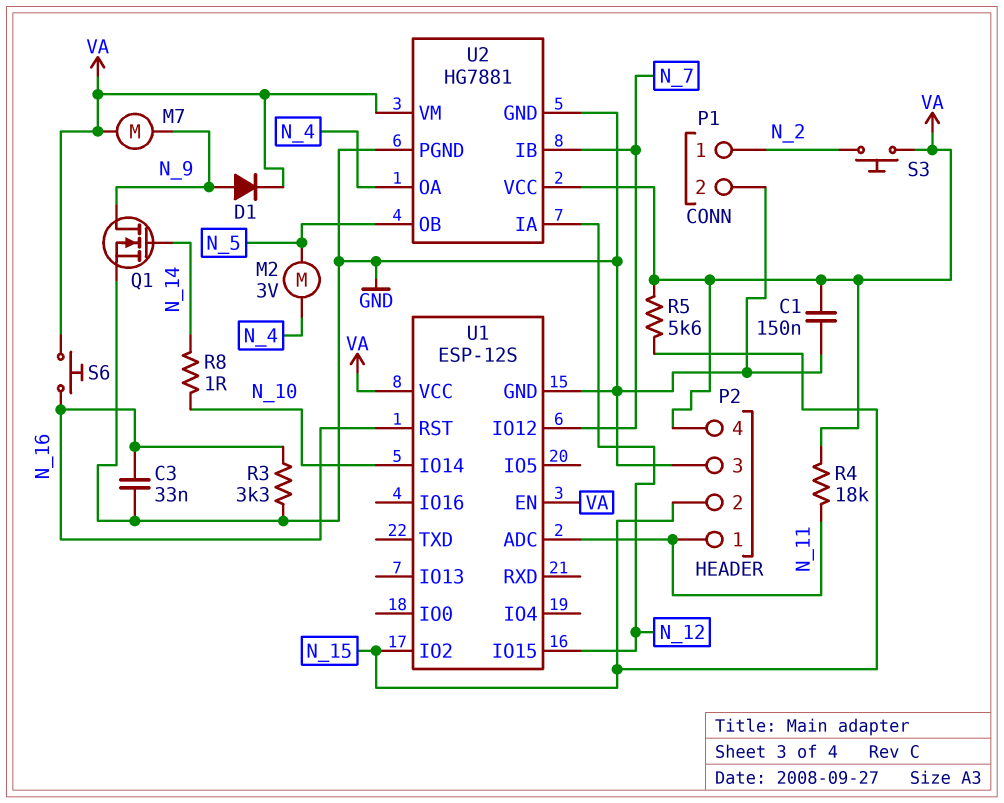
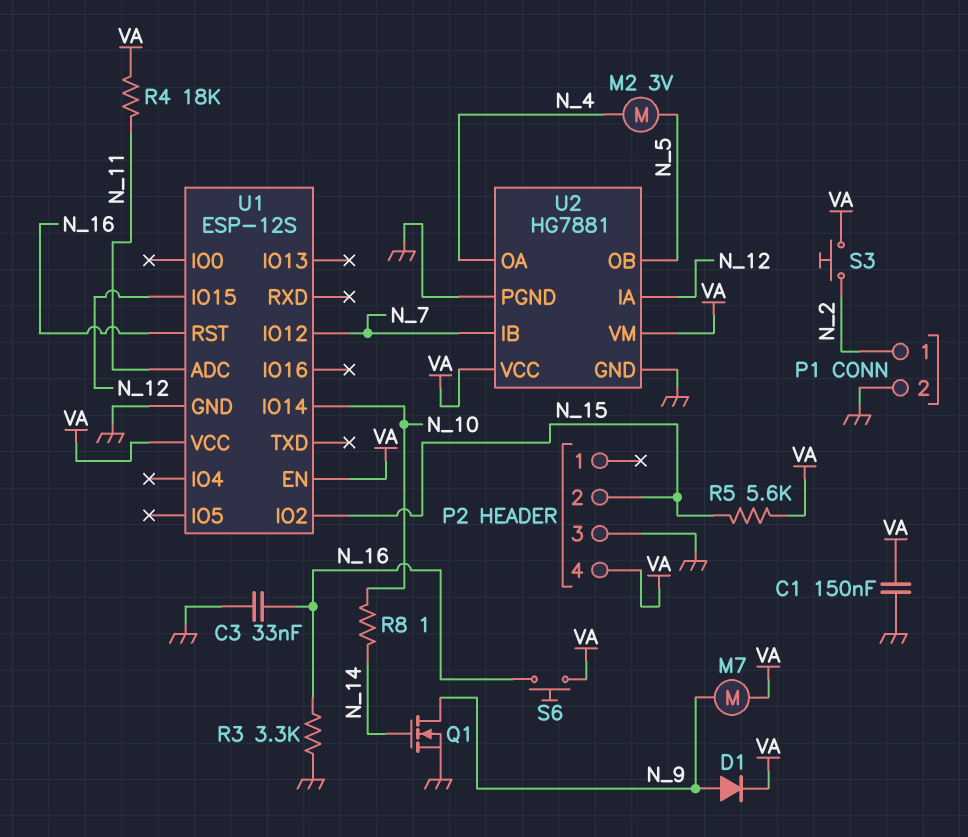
P2 pin 1: N_11 -> none

